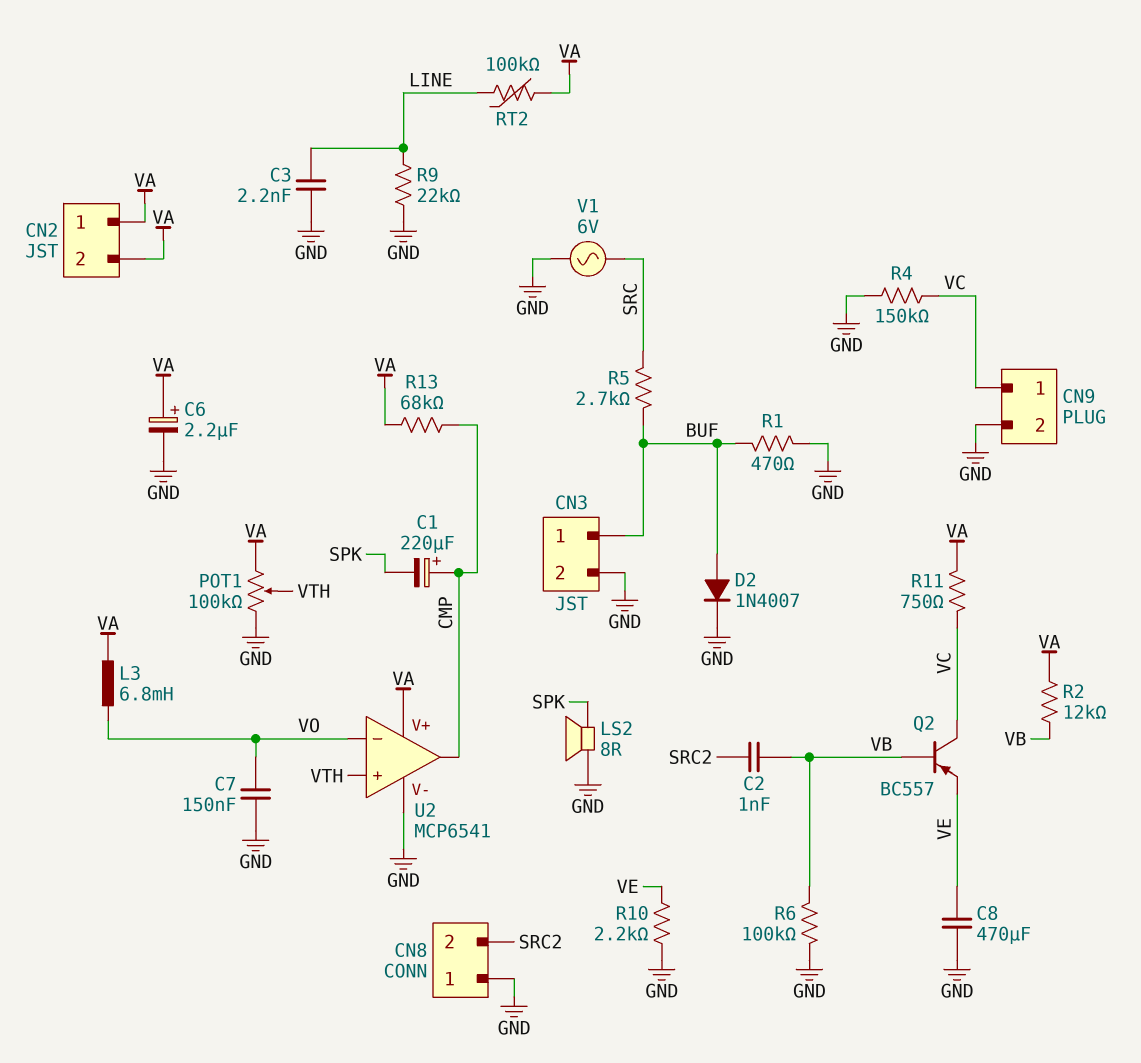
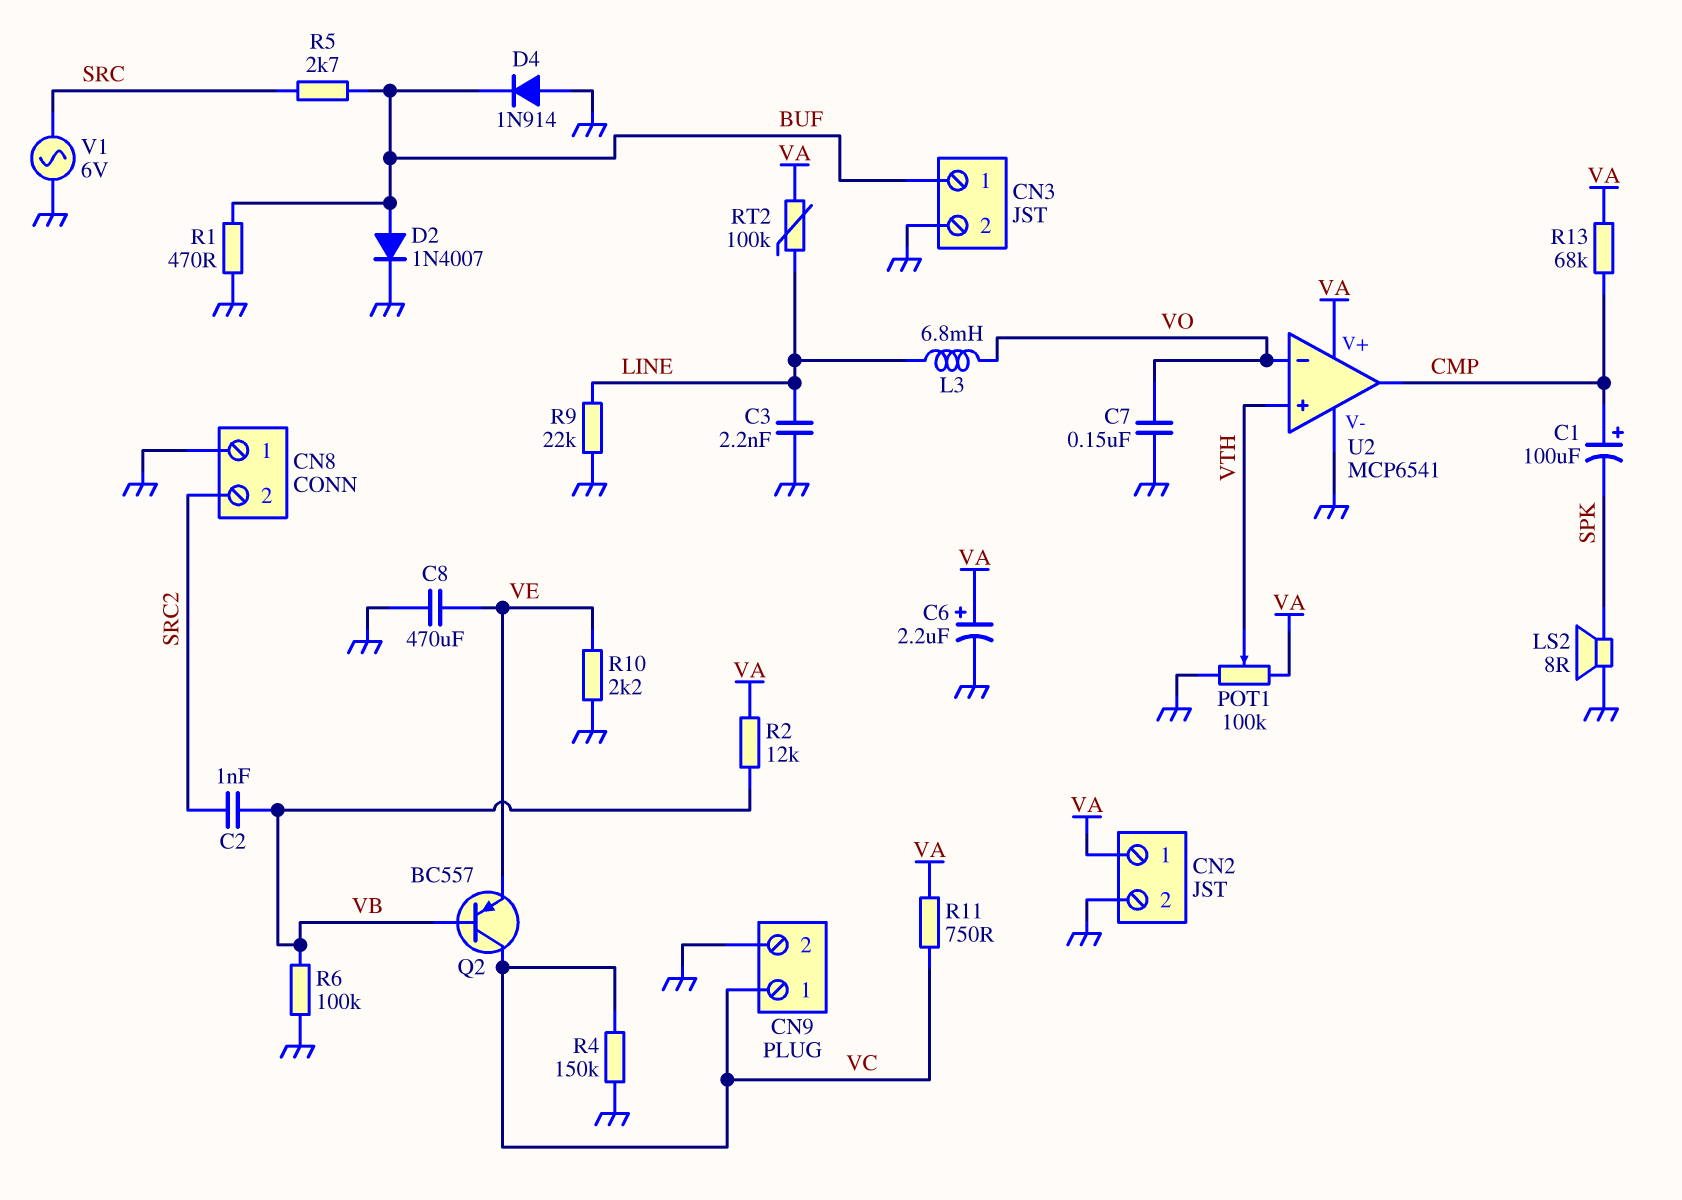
C1: 220uF (plus CMP, minus SPK) -> 100uF (plus CMP, minus SPK)
CN2 pin 2: VA -> GND
D4: none -> diode 1N914 (A GND, K BUF)
L3: 6.8mH (VA, VO) -> 6.8mH (LINE, VO)

